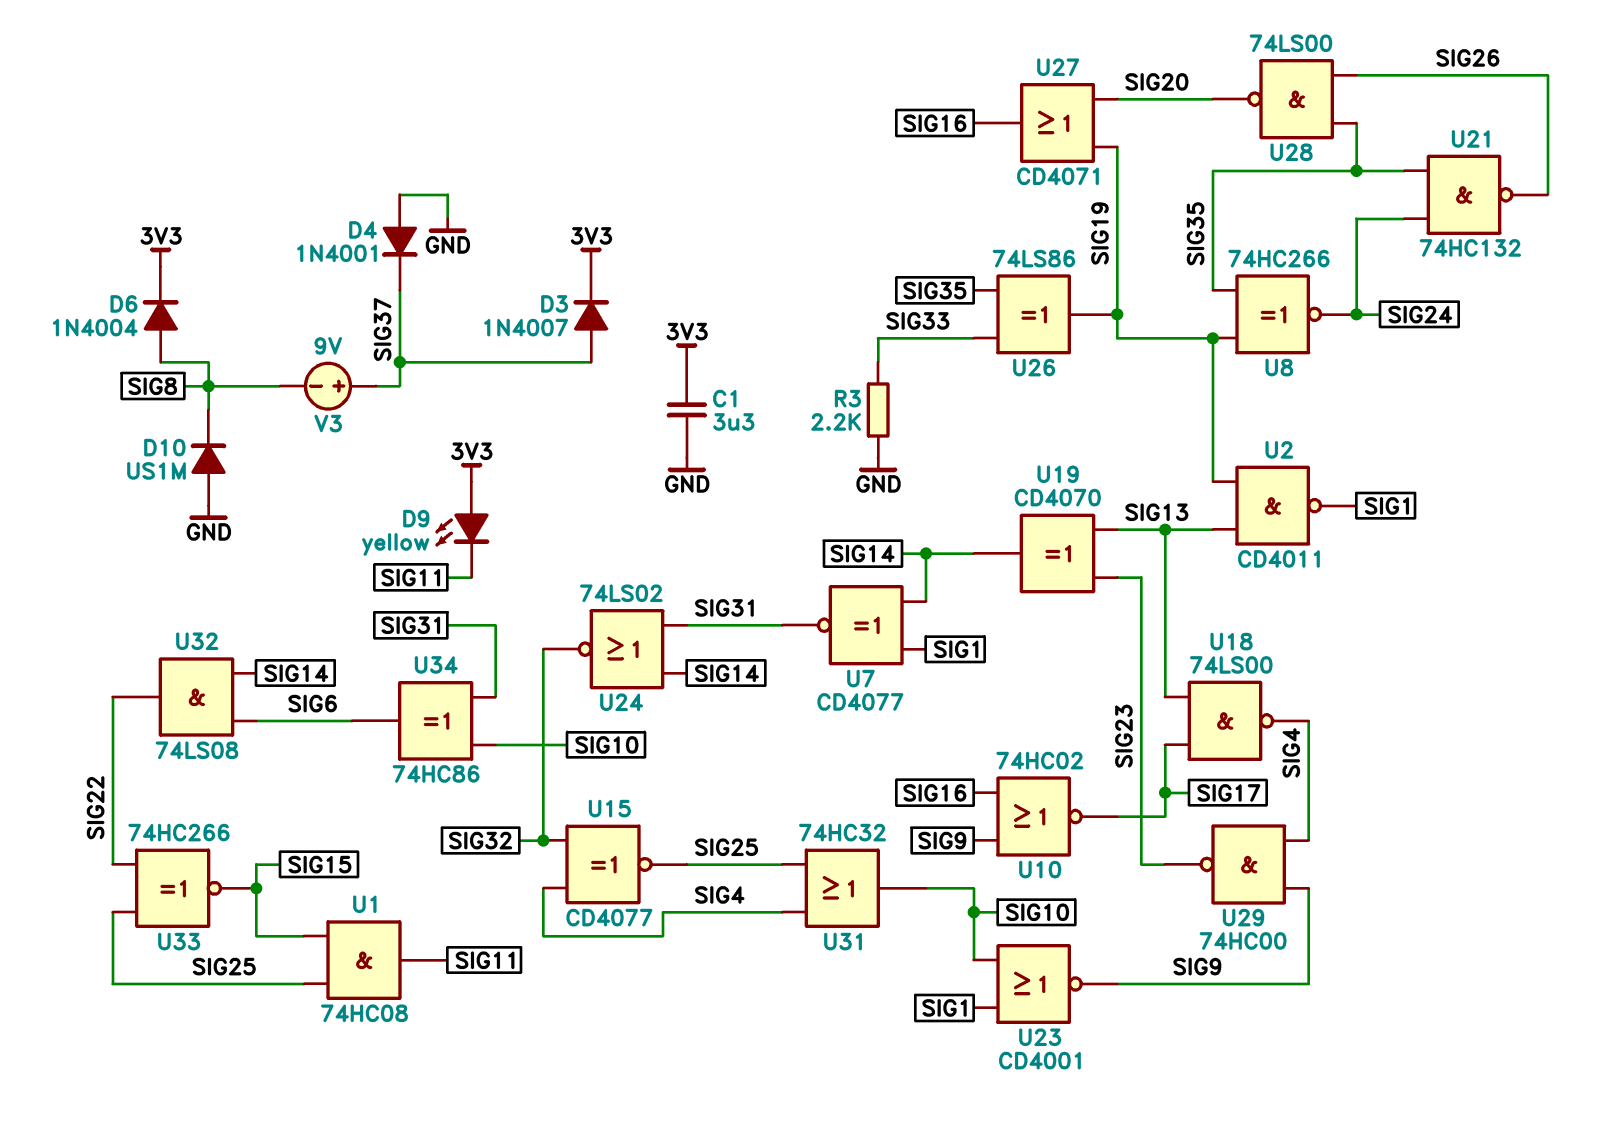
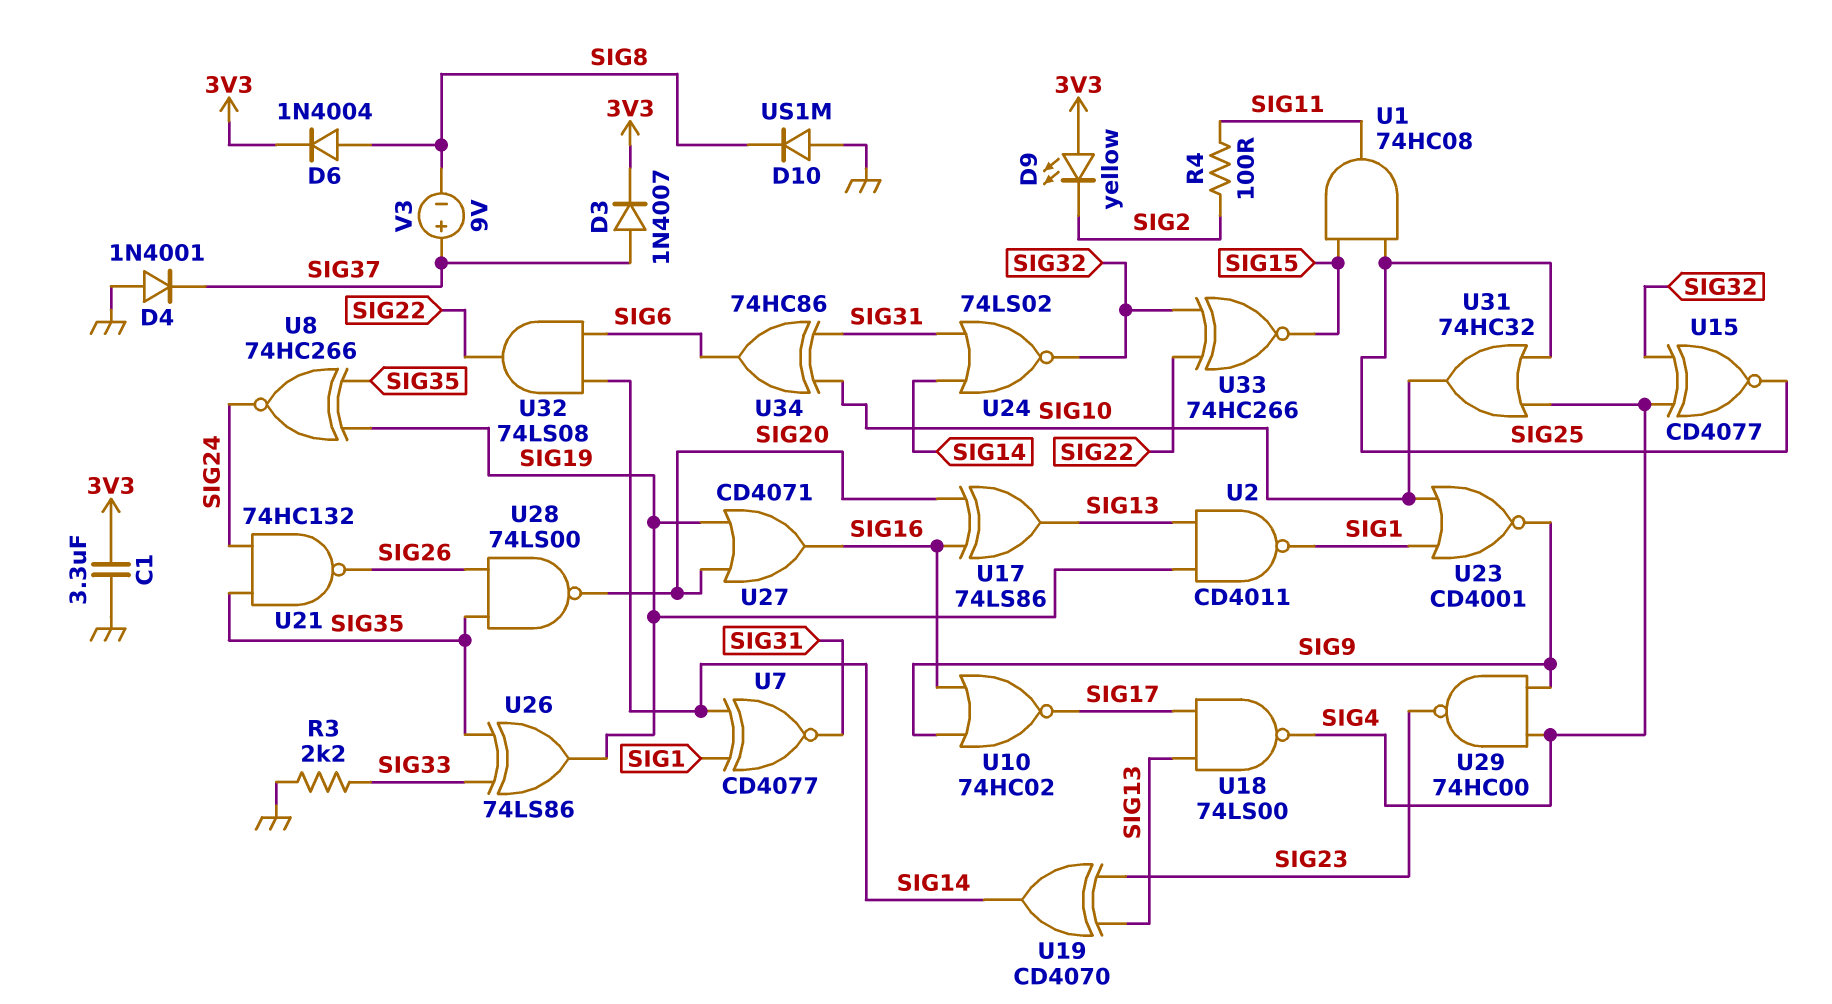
D9: LED yellow (A 3V3, K SIG11) -> LED yellow (A 3V3, K SIG2)
R4: none -> 100 (SIG2, SIG11)
U17: none -> XOR 74LS86 (in SIG16, in SIG20, out SIG13)
U33: XNOR 74HC266 (in SIG22, in SIG25, out SIG15) -> XNOR 74HC266 (in SIG22, in SIG32, out SIG15)

